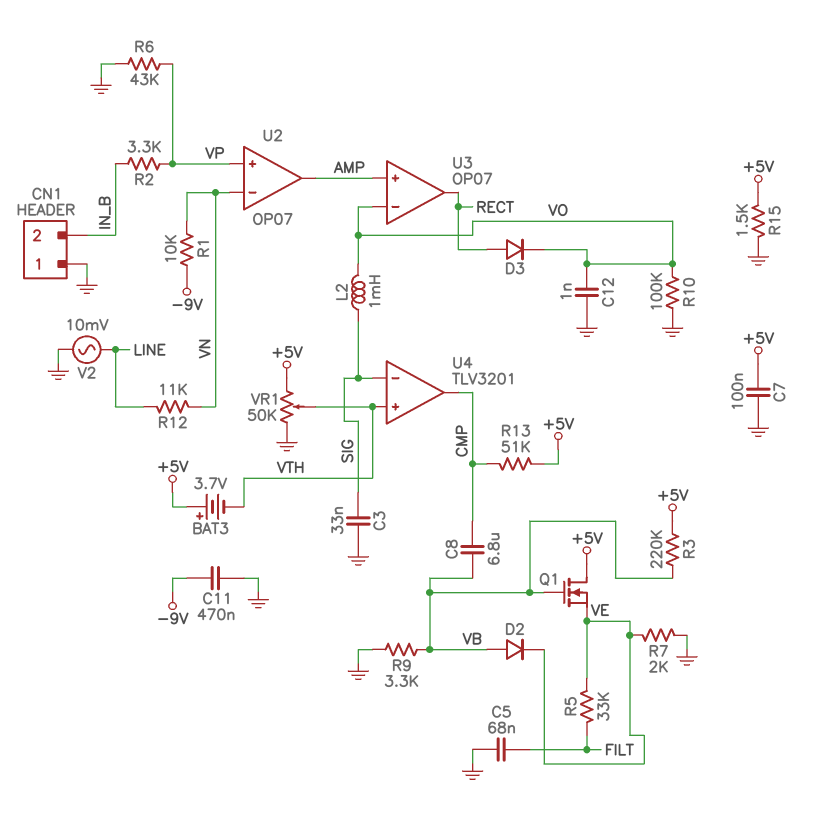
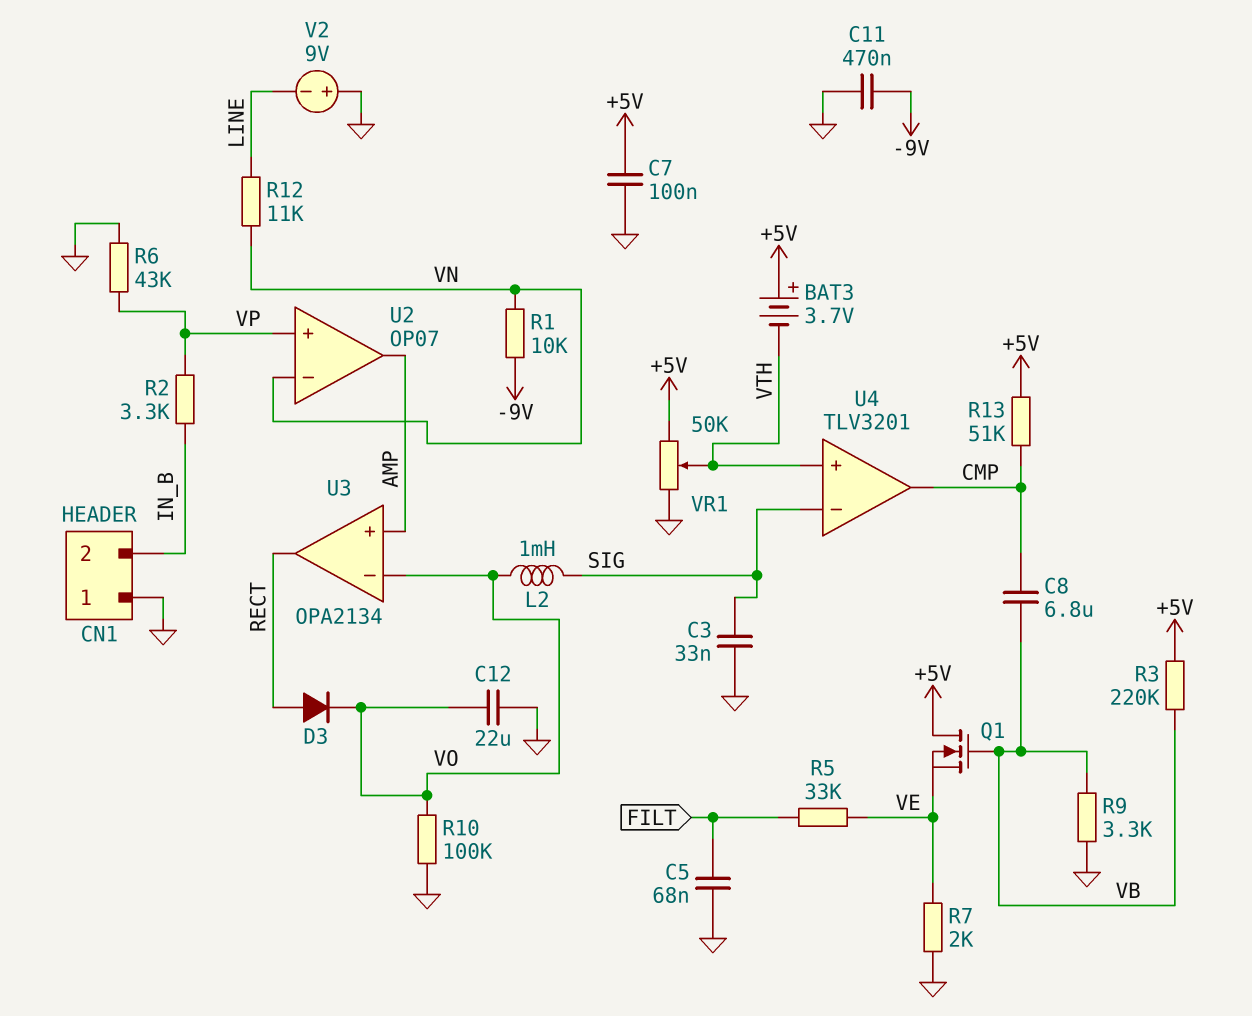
C12: 1nF (GND, VO) -> 22uF (GND, VO)
D2: diode (A VB, K VE) -> none
R15: 1.5k (+5V, GND) -> none
U3: OP07 -> OPA2134
V2: AC 10mV (GND, LINE) -> 9V (plus GND, minus LINE)

